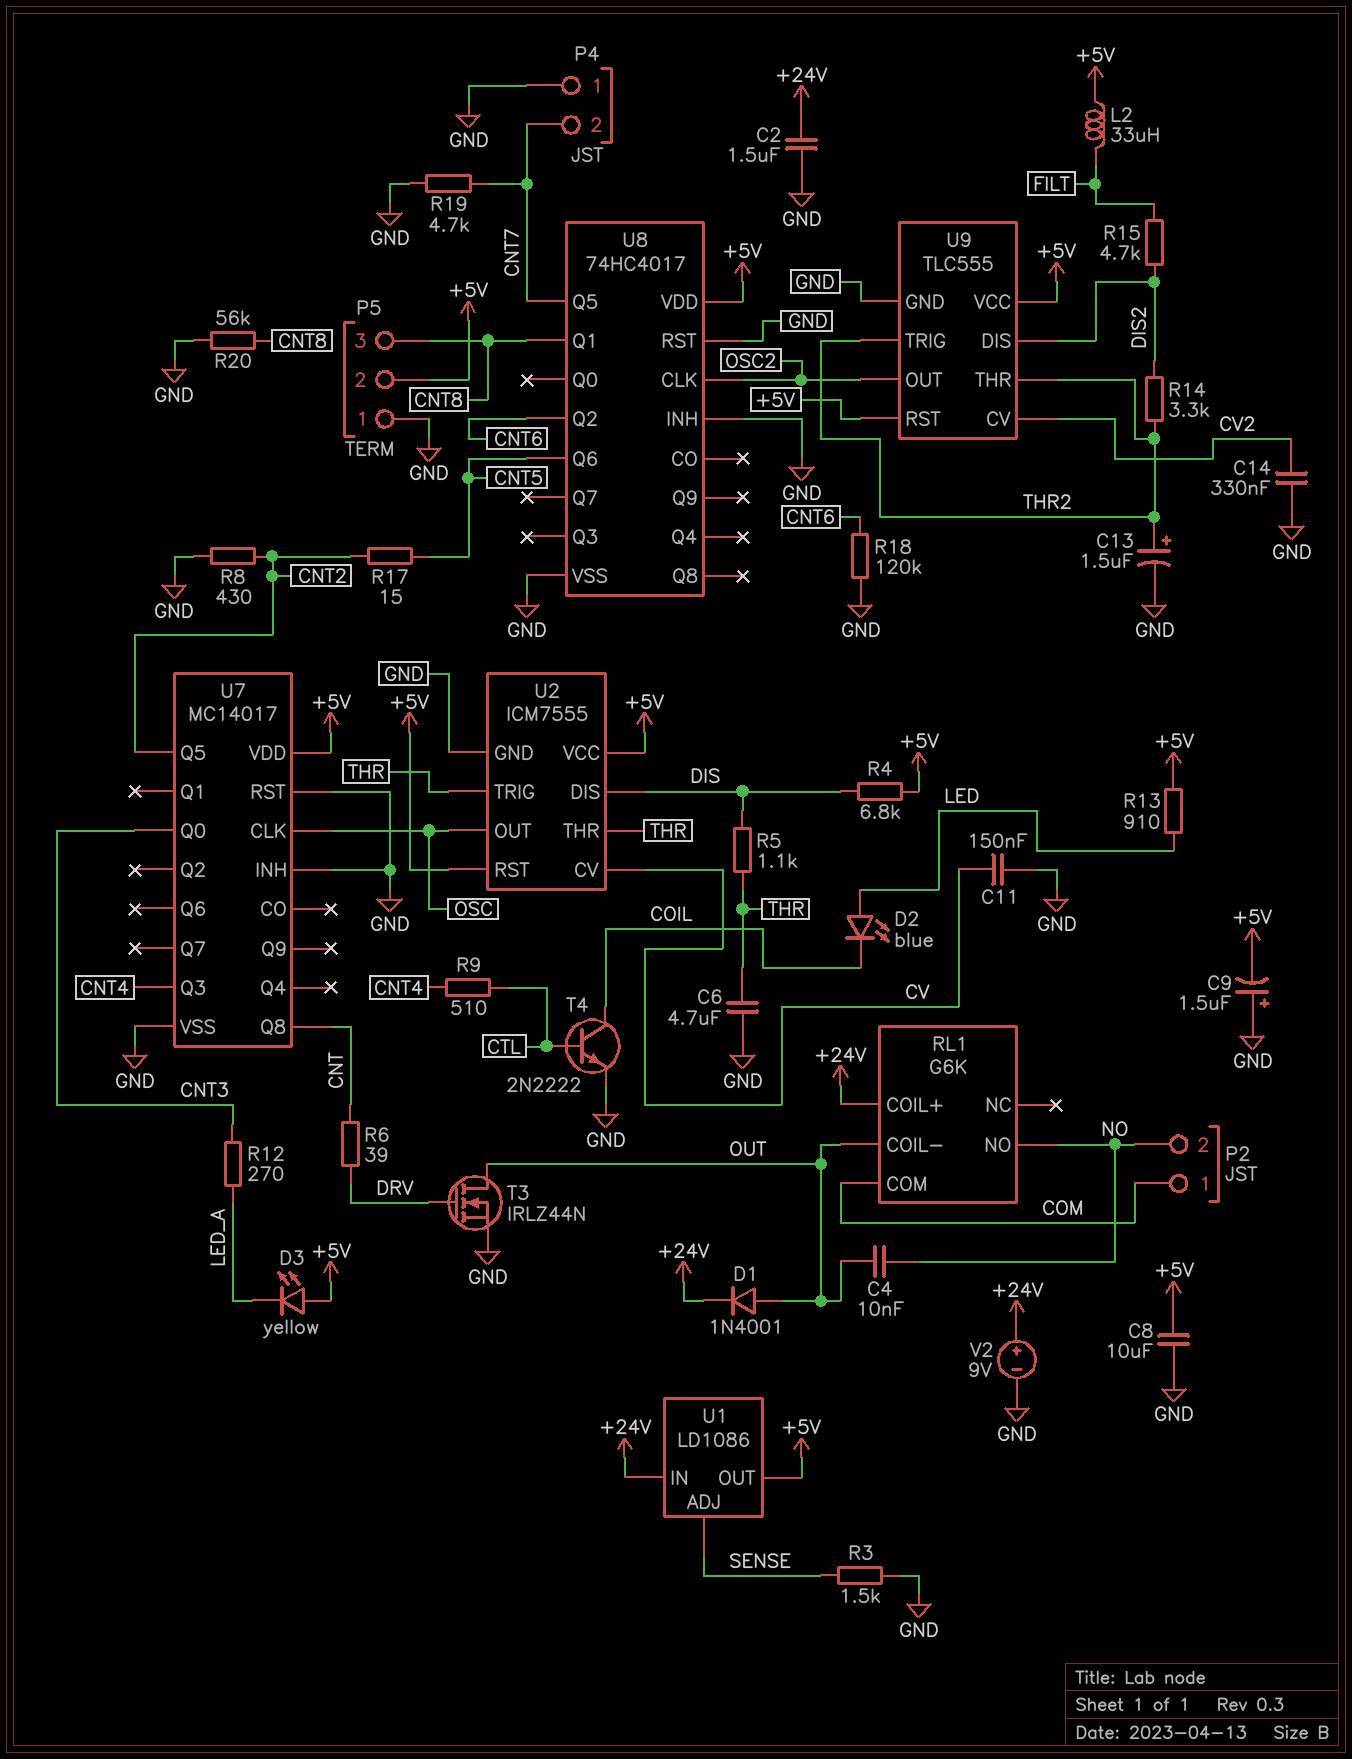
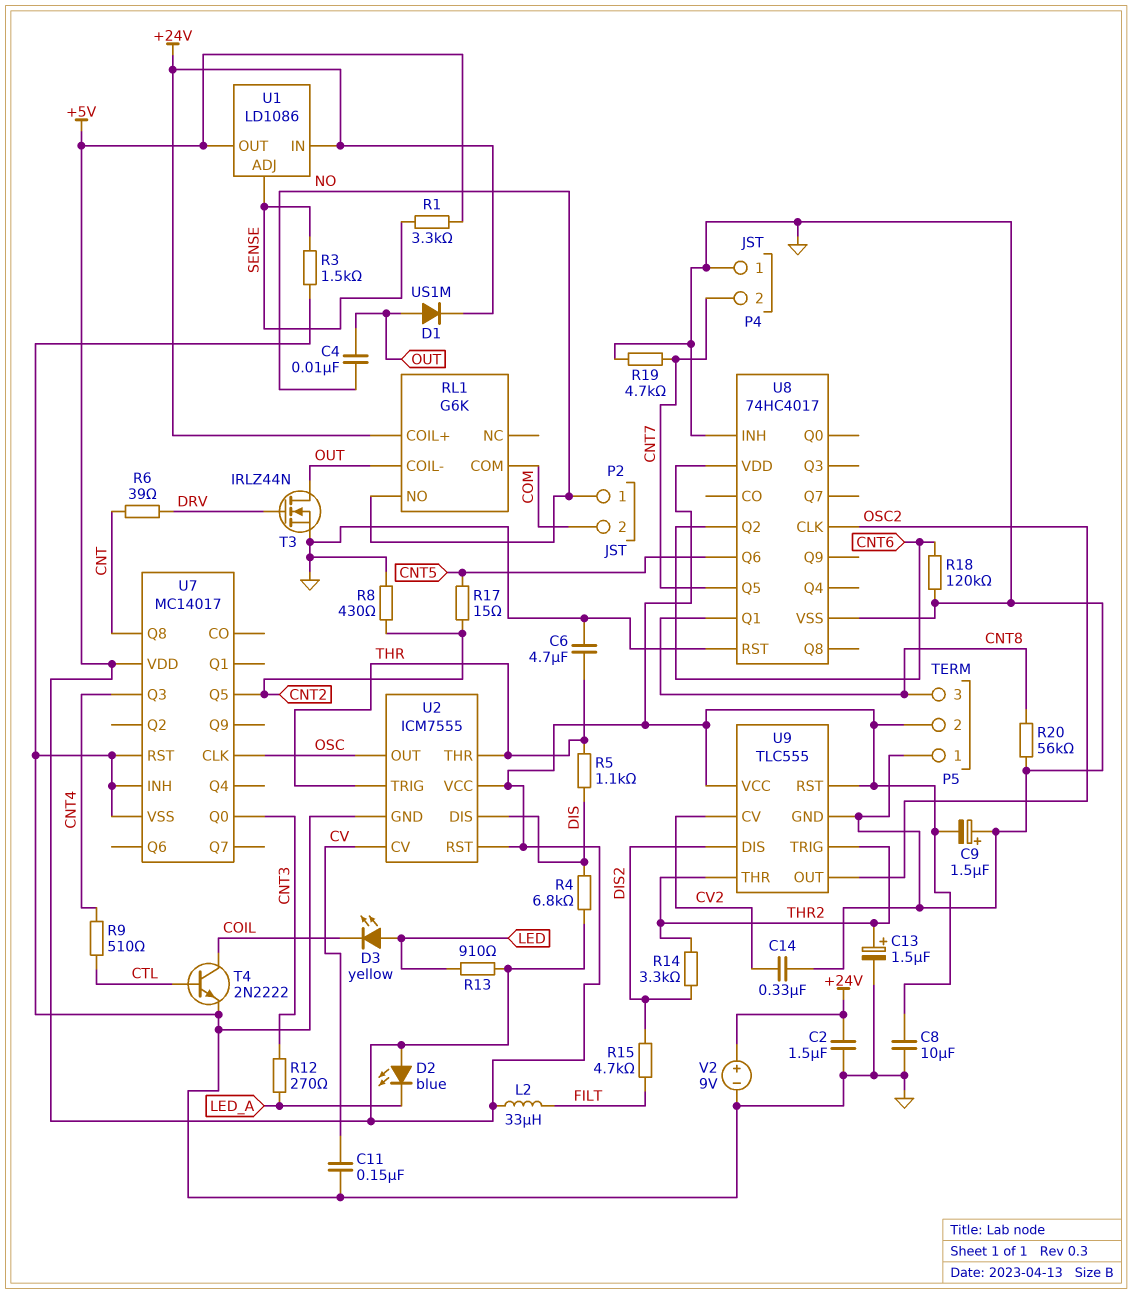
D1: diode 1N4001 (A OUT, K +24V) -> diode US1M (A OUT, K +24V)
D2: LED blue (A LED, K COIL) -> LED blue (A +5V, K LED_A)
D3: LED yellow (A +5V, K LED_A) -> LED yellow (A LED, K COIL)
P2 pin 1: COM -> NO
P2 pin 2: NO -> COM
R1: none -> 3.3k (+5V, SENSE)

